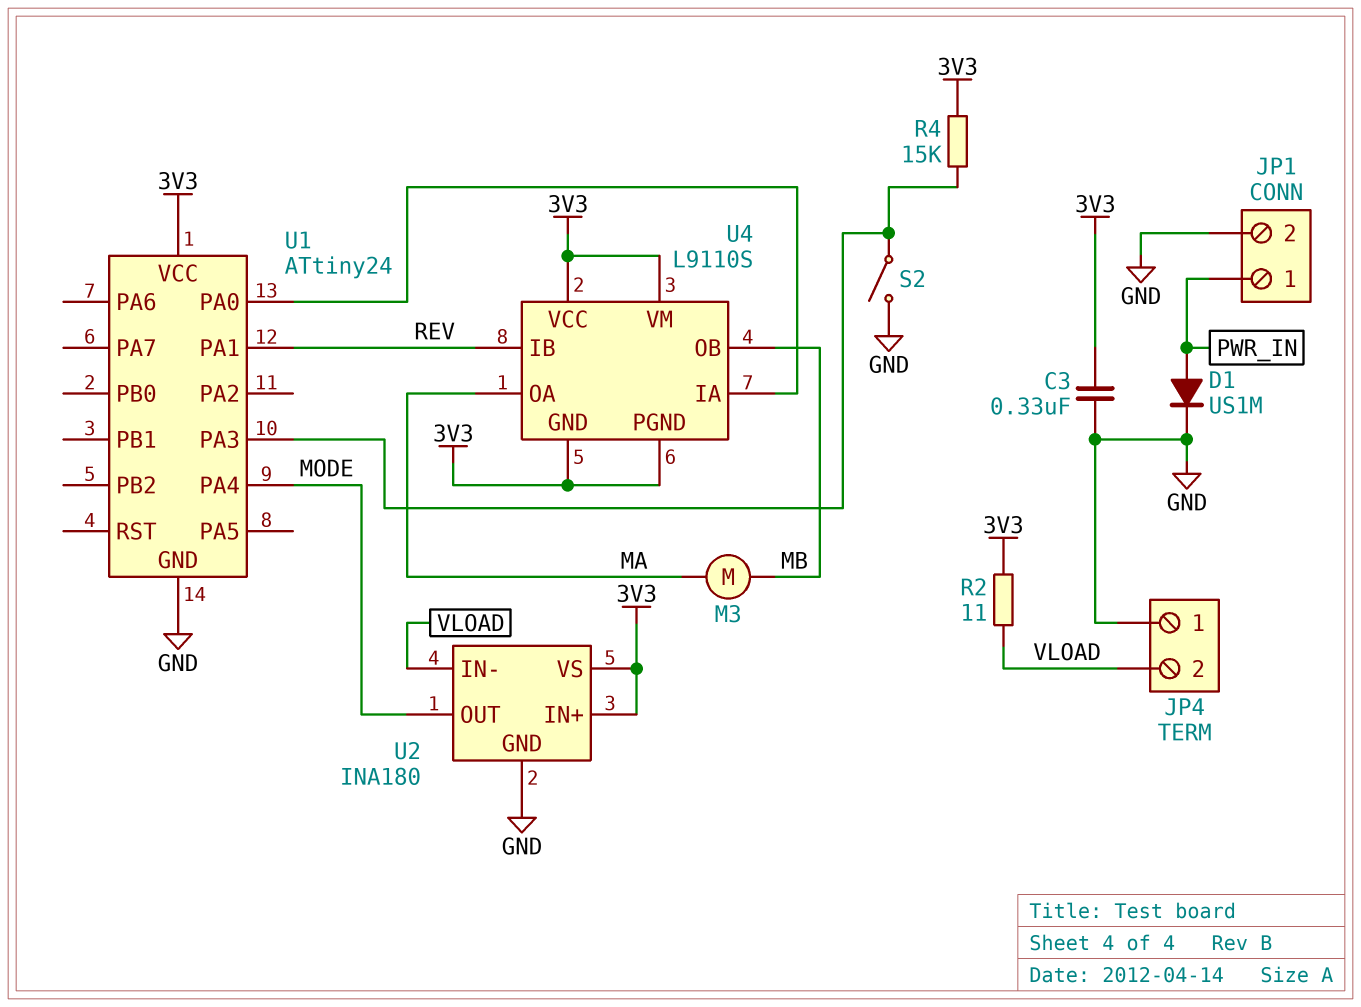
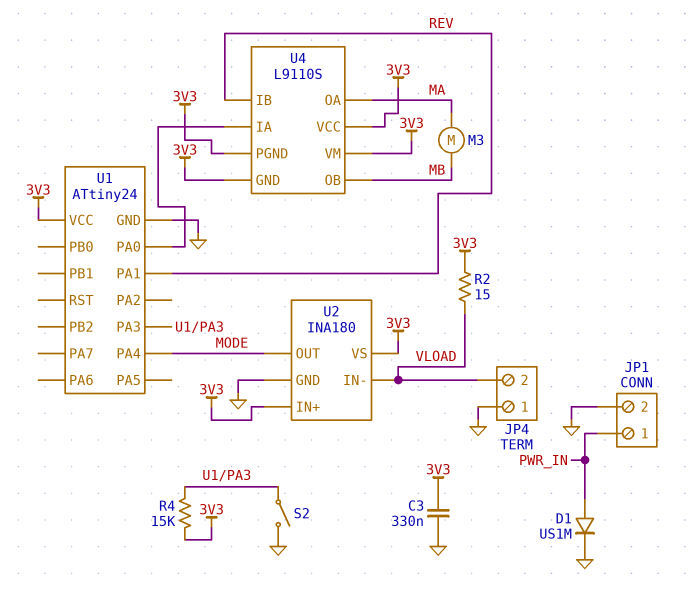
R2: 11 (3V3, VLOAD) -> 15 (3V3, VLOAD)

